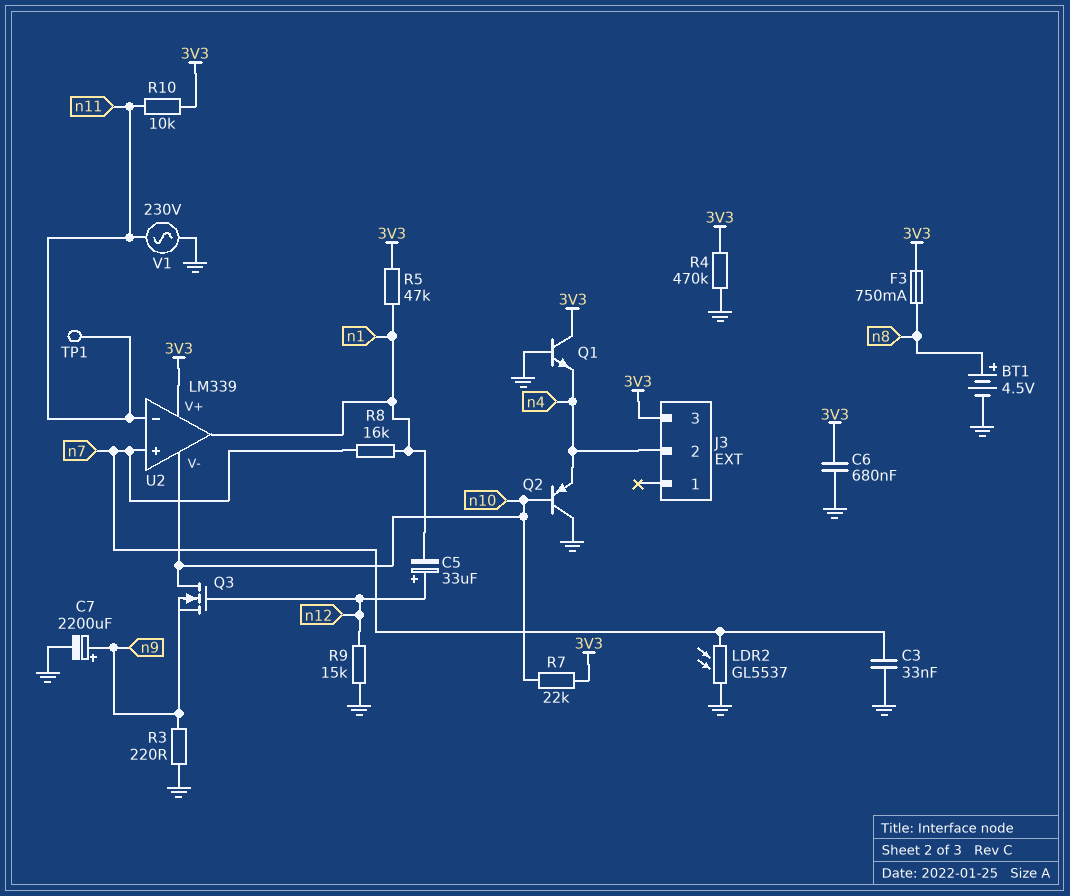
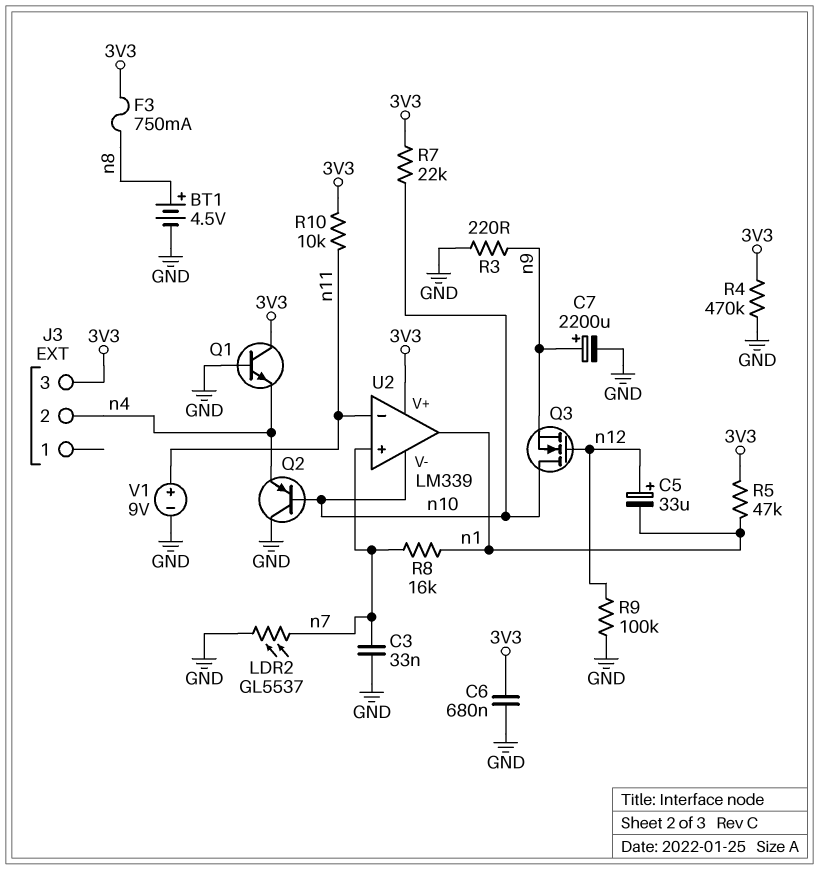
R9: 15k (GND, n12) -> 100k (GND, n12)
TP1: test point (n11) -> none
V1: AC 230V (GND, n11) -> 9V (plus n11, minus GND)

